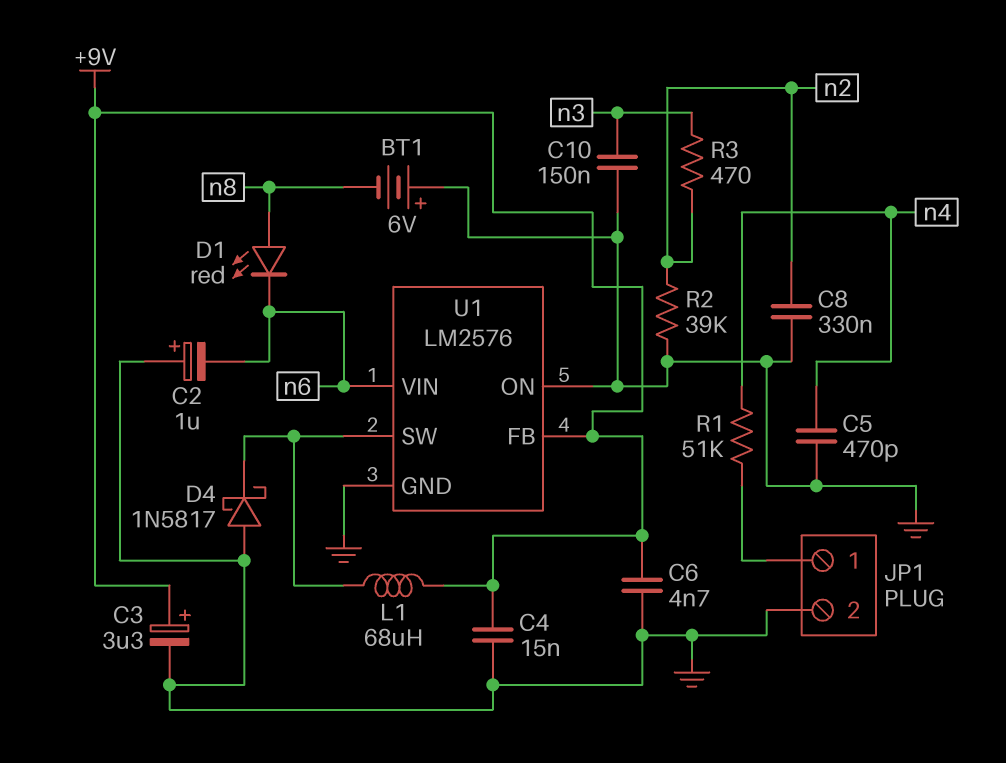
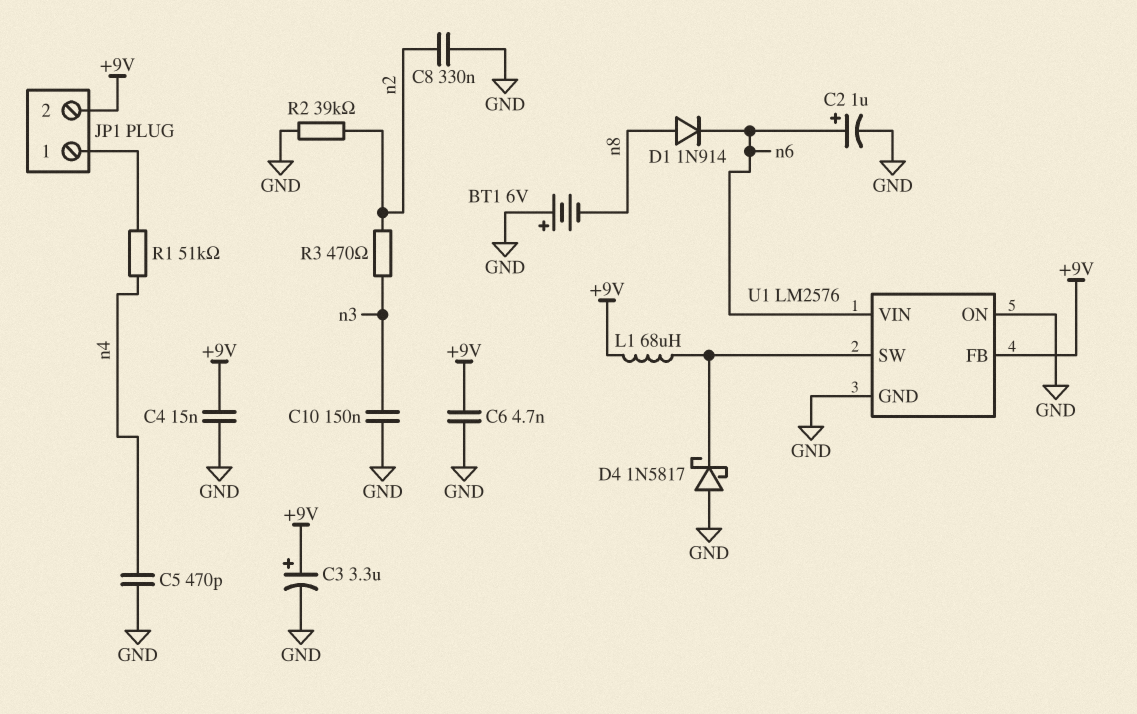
C2: 1uF (plus GND, minus n6) -> 1uF (plus n6, minus GND)
D1: LED red (A n8, K n6) -> diode 1N914 (A n8, K n6)
JP1 pin 2: GND -> +9V

